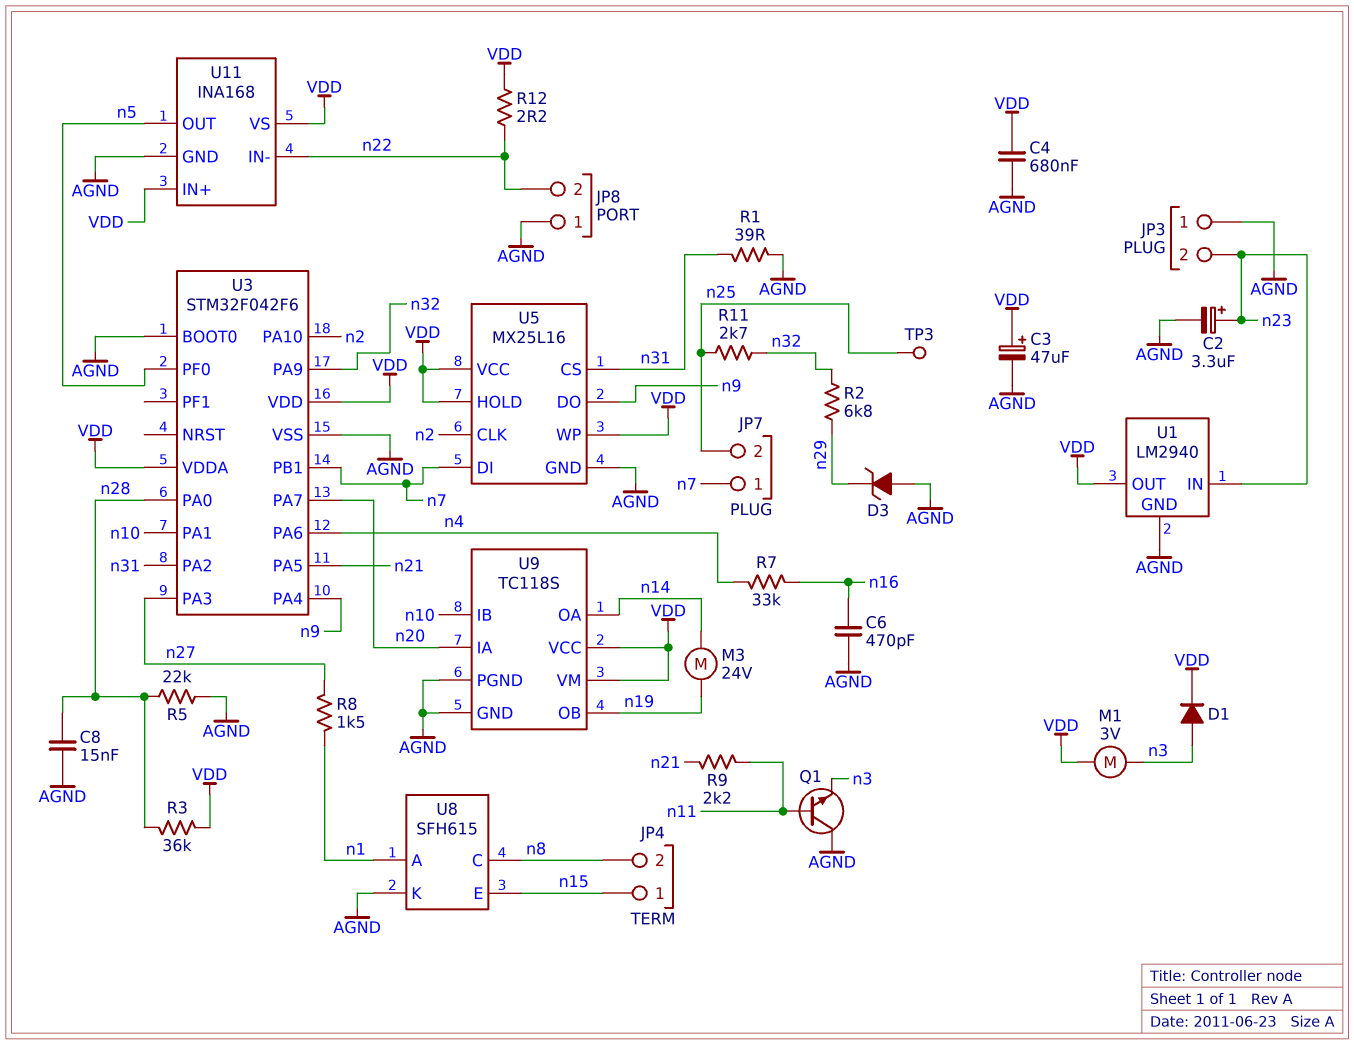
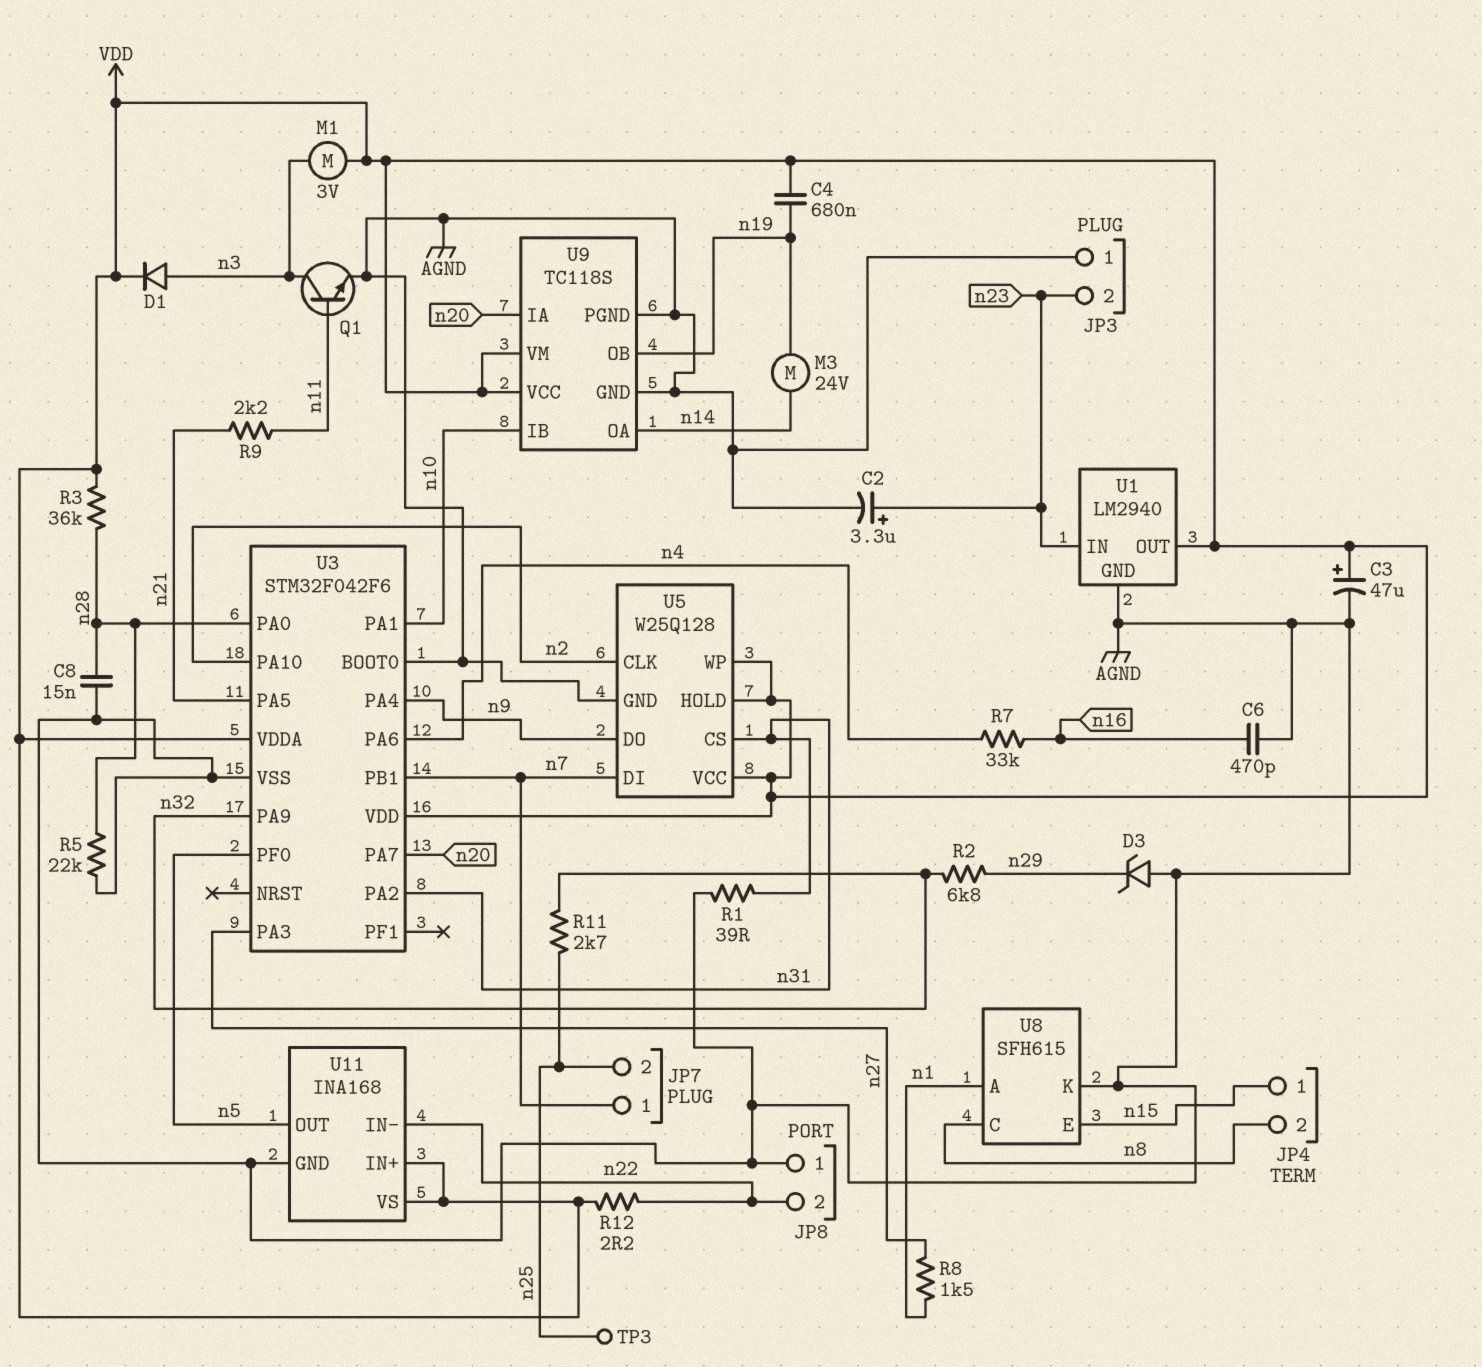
C4: 680nF (AGND, VDD) -> 680nF (VDD, n19)
Q1: NPN (B n11, C AGND, E n3) -> NPN (B n11, C n3, E AGND)
U5: MX25L16 -> W25Q128

